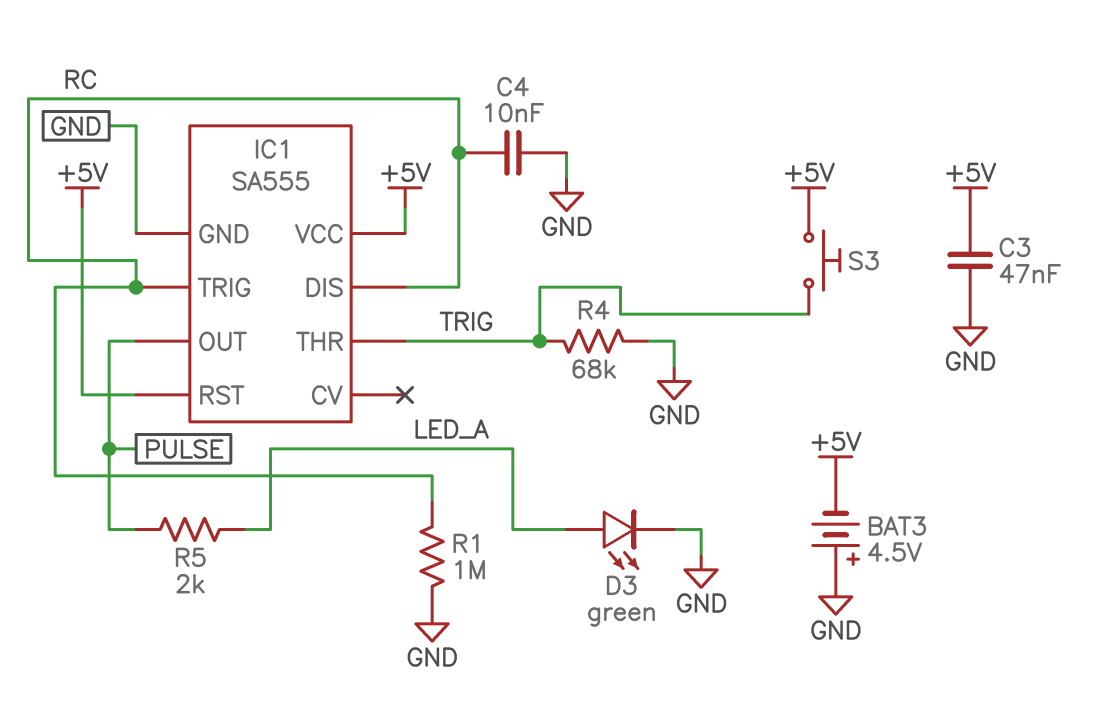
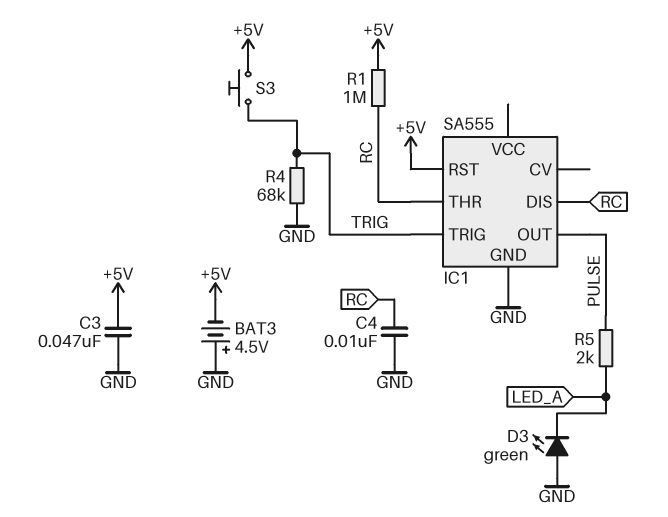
D3: LED green (A LED_A, K GND) -> LED green (A GND, K LED_A)
IC1 pin THR: TRIG -> RC
IC1 pin TRIG: RC -> TRIG
IC1 pin VCC: +5V -> none
R1: 1M (GND, RC) -> 1M (+5V, RC)

